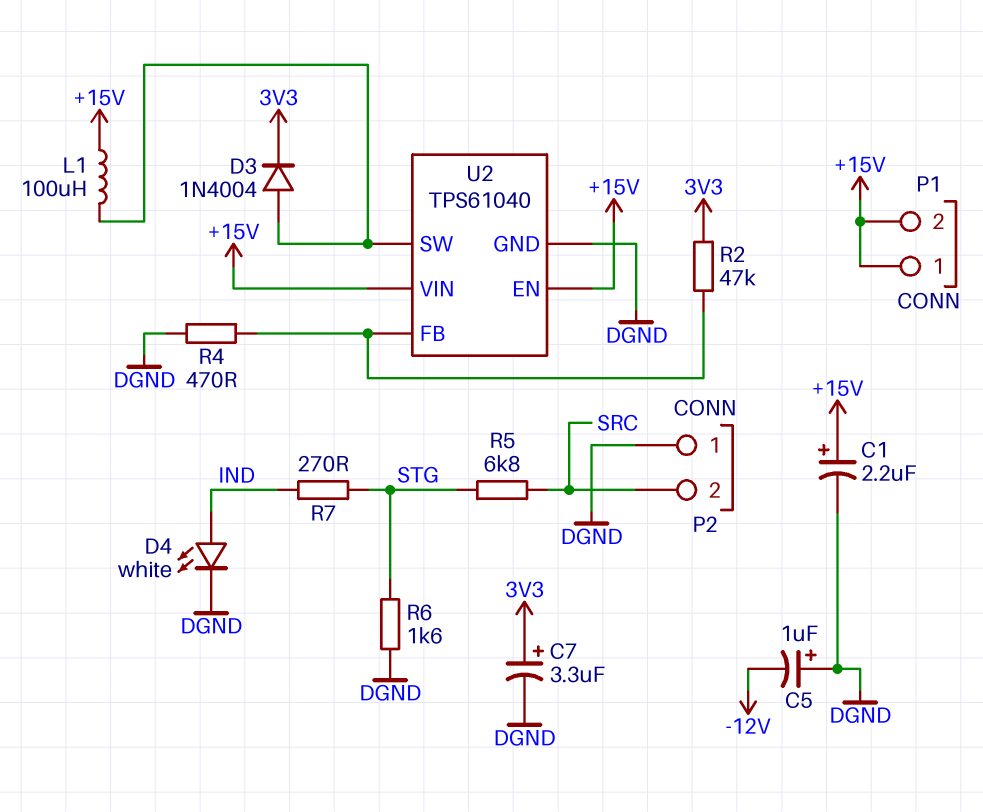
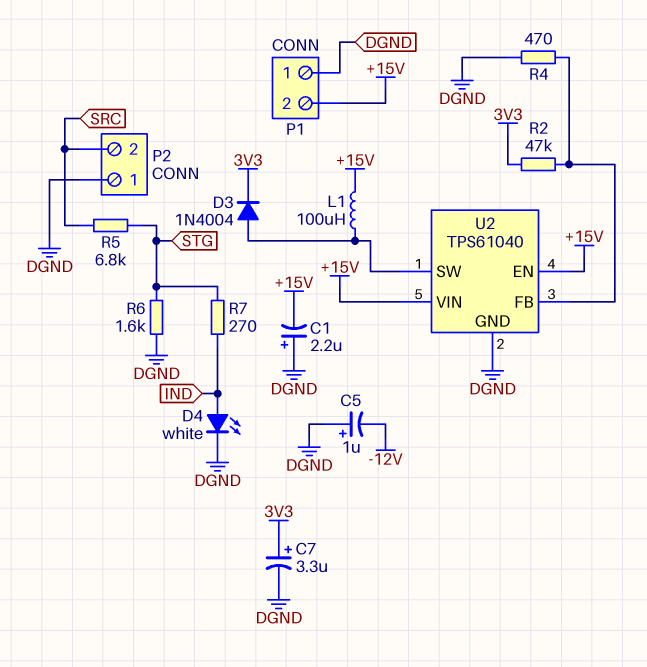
C1: 2.2uF (plus +15V, minus DGND) -> 2.2uF (plus DGND, minus +15V)
P1 pin 1: +15V -> DGND

